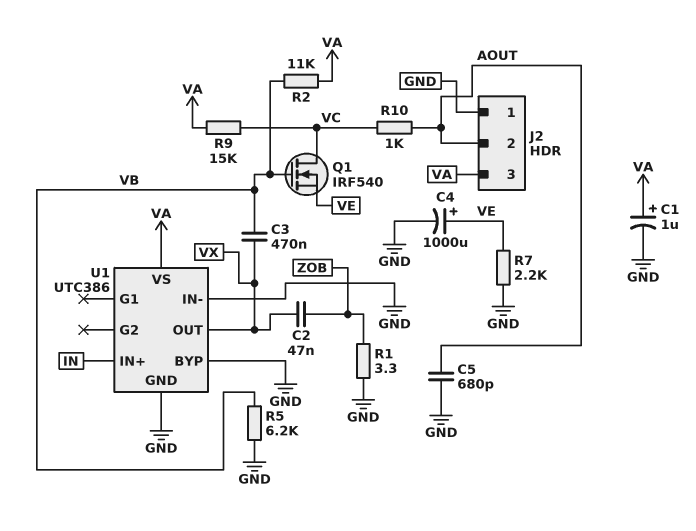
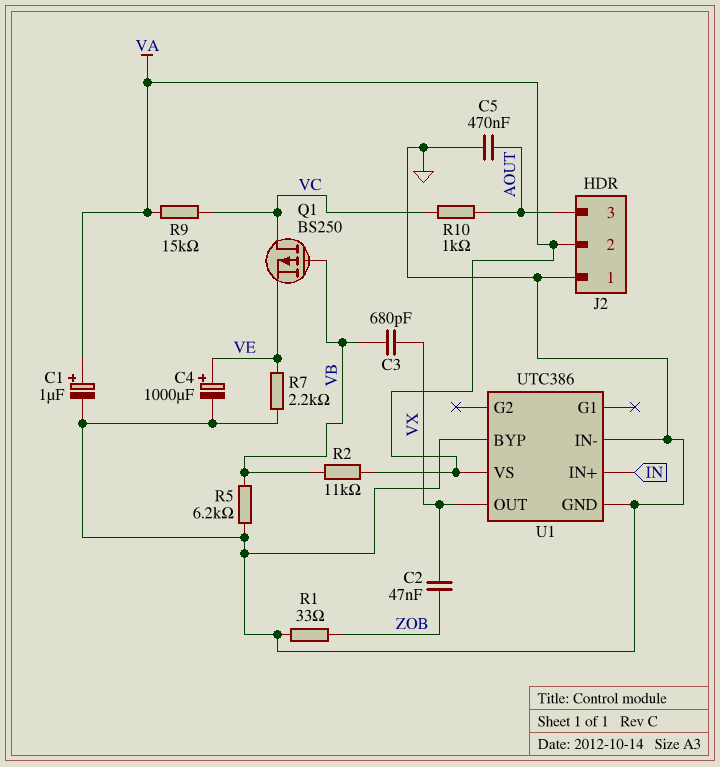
C3: 470nF (VB, VX) -> 680pF (VB, VX)
C5: 680pF (AOUT, GND) -> 470nF (AOUT, GND)
J2 pin 2: AOUT -> VA
J2 pin 3: VA -> AOUT
Q1: NMOS IRF540 (G VB, D VC, S VE) -> PMOS BS250 (G VB, D VC, S VE)
R1: 3.3 (GND, ZOB) -> 33 (GND, ZOB)

